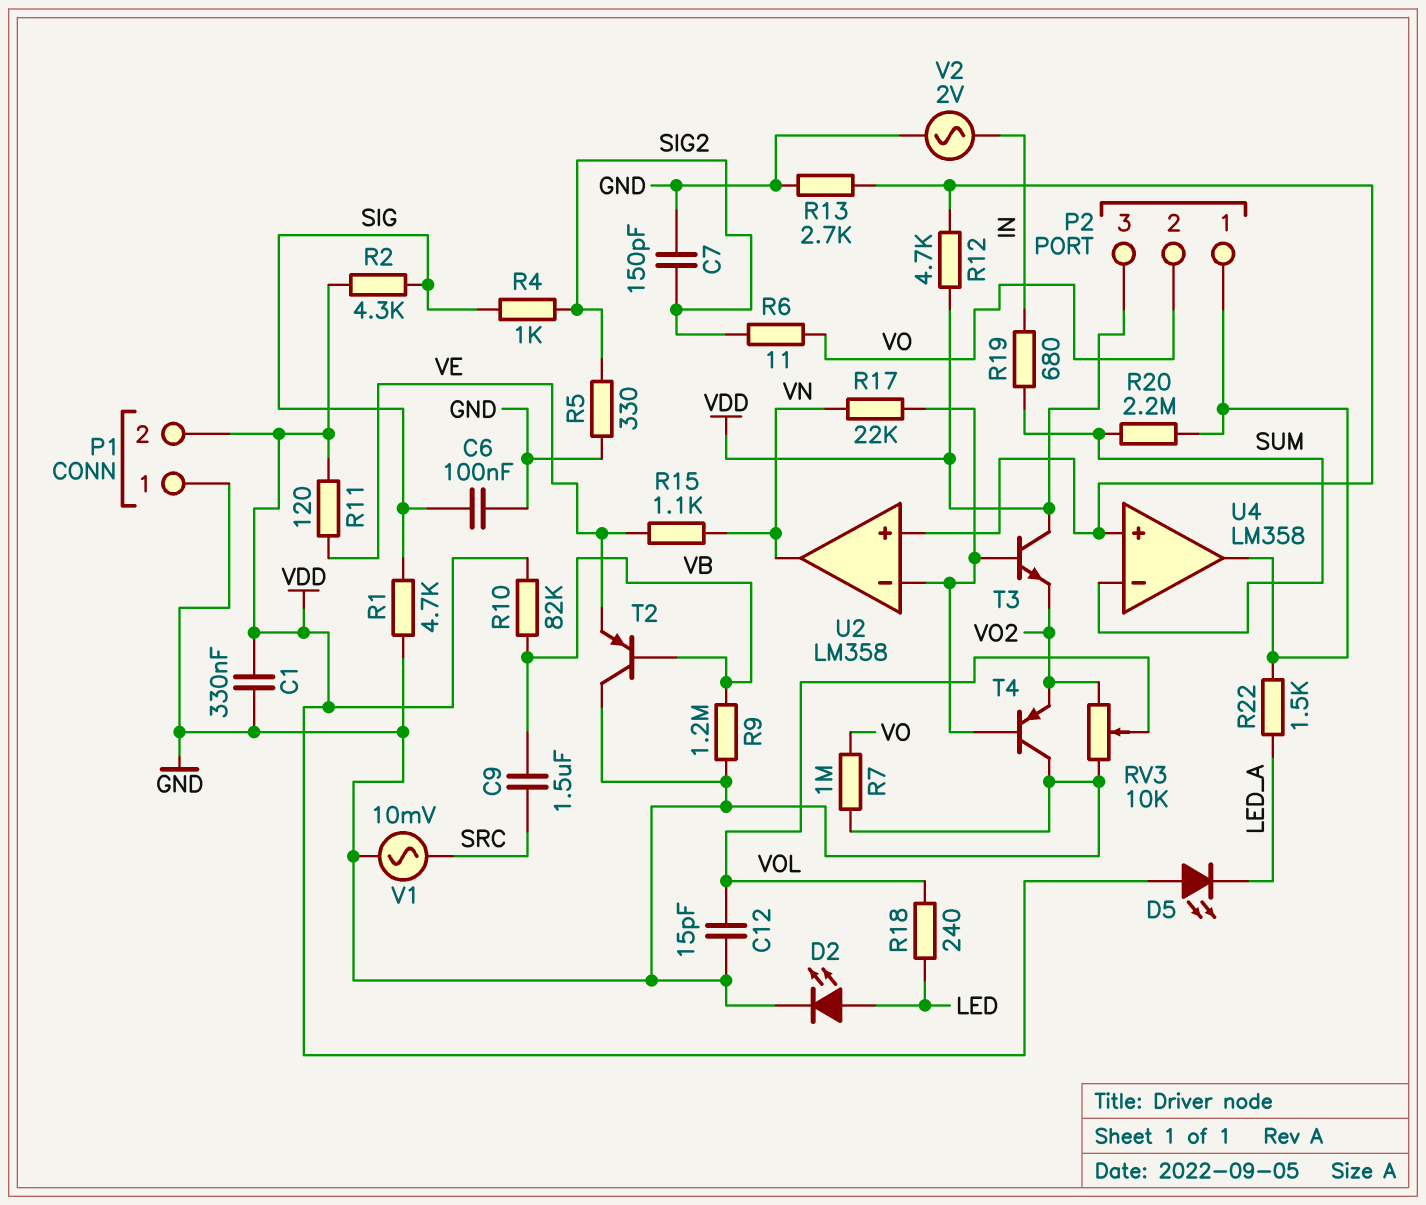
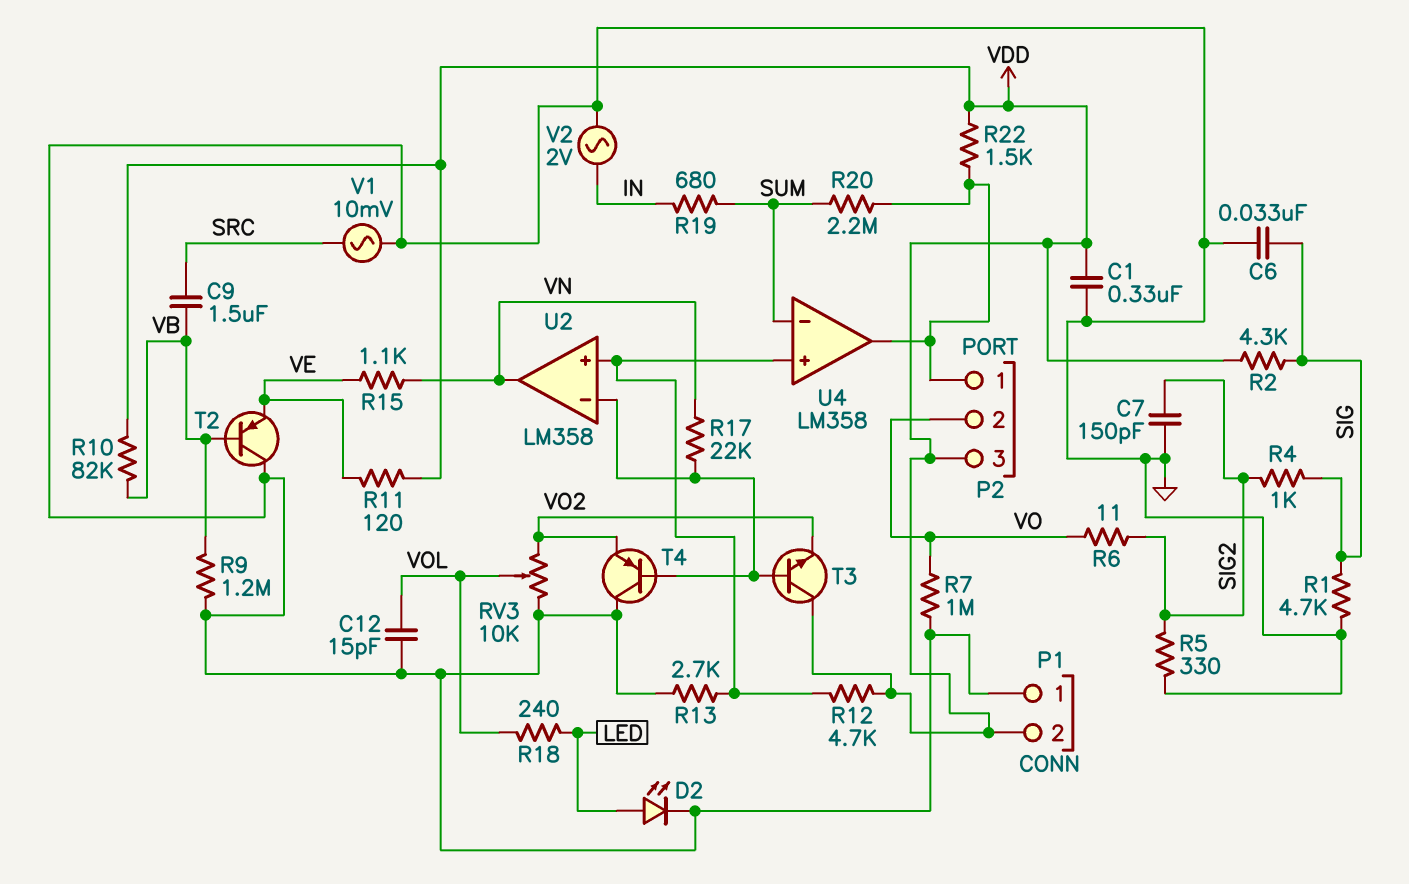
C6: 100nF (GND, SIG) -> 33nF (GND, SIG)
D5: LED (A VDD, K LED_A) -> none
R22: 1.5k (LED_A, P2/1) -> 1.5k (P2/1, VDD)

